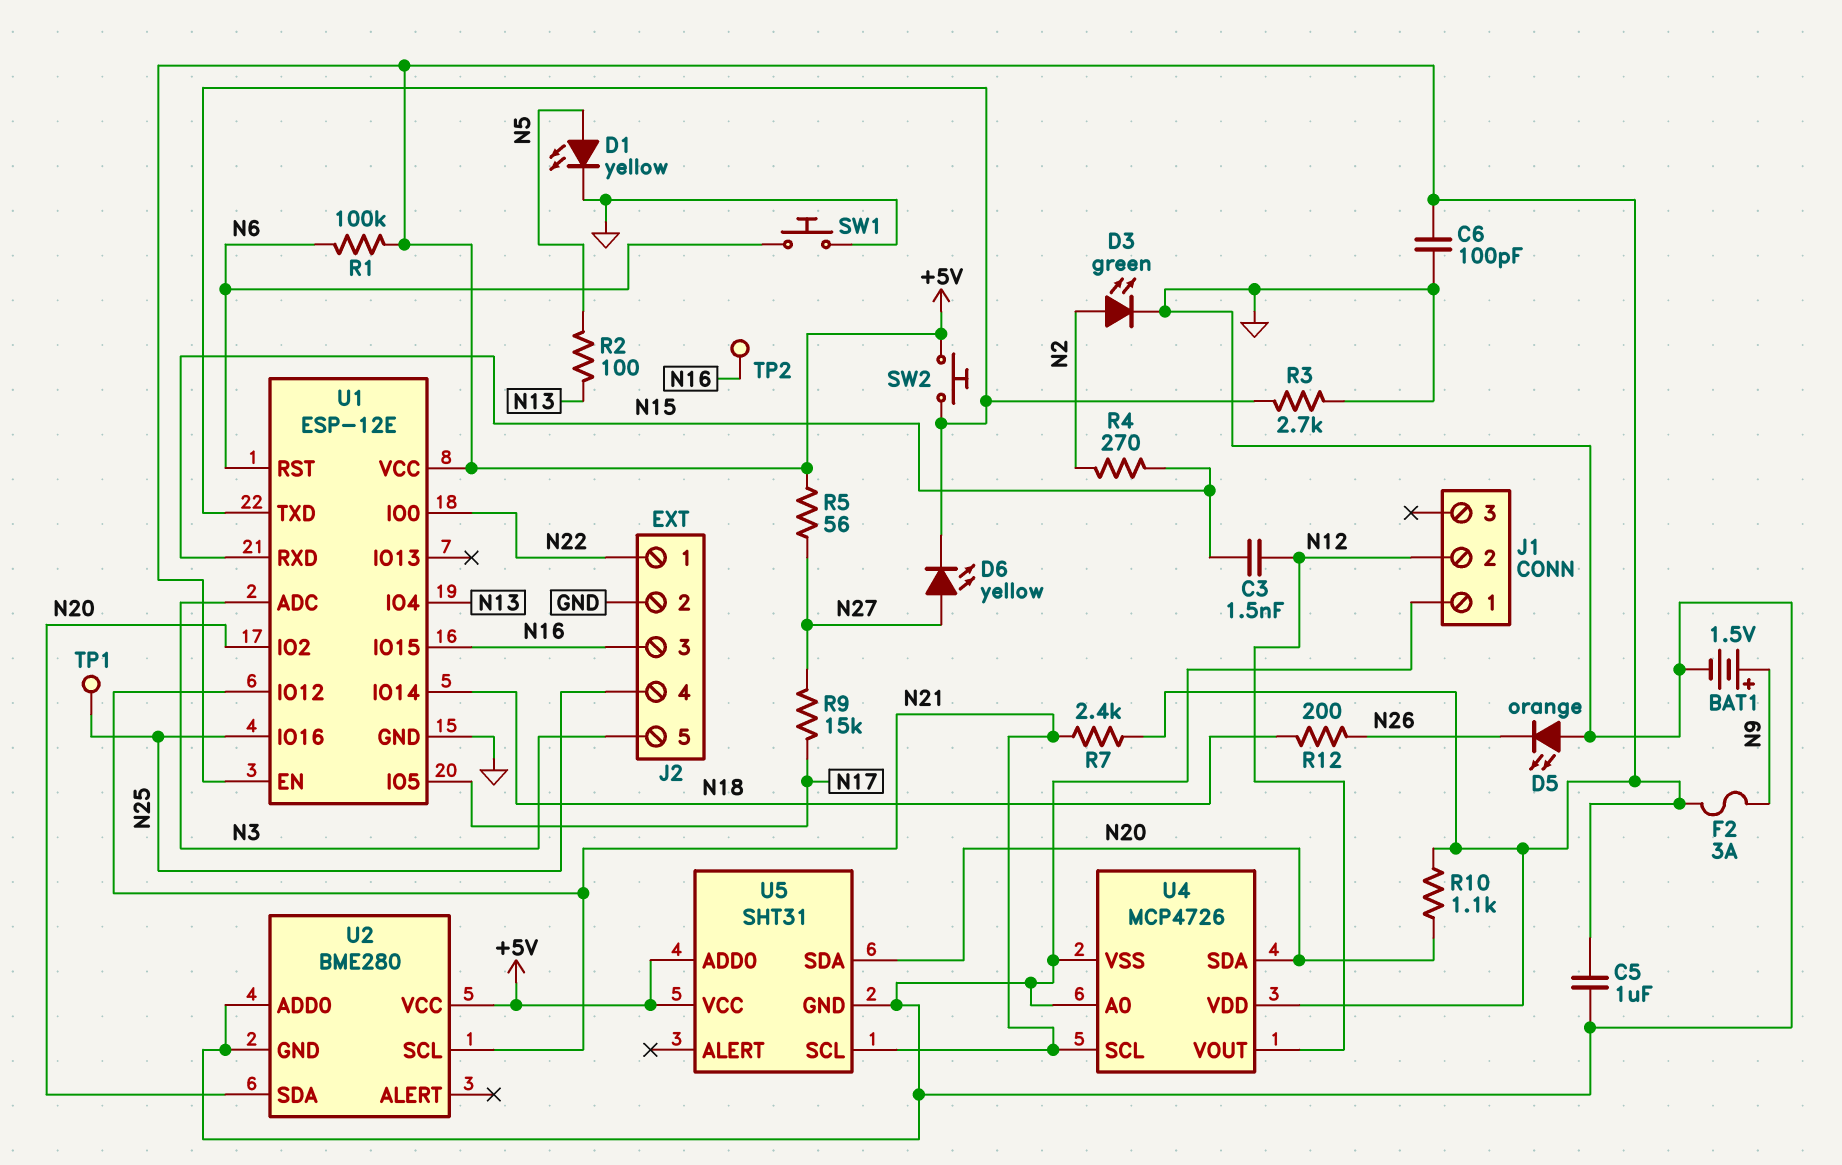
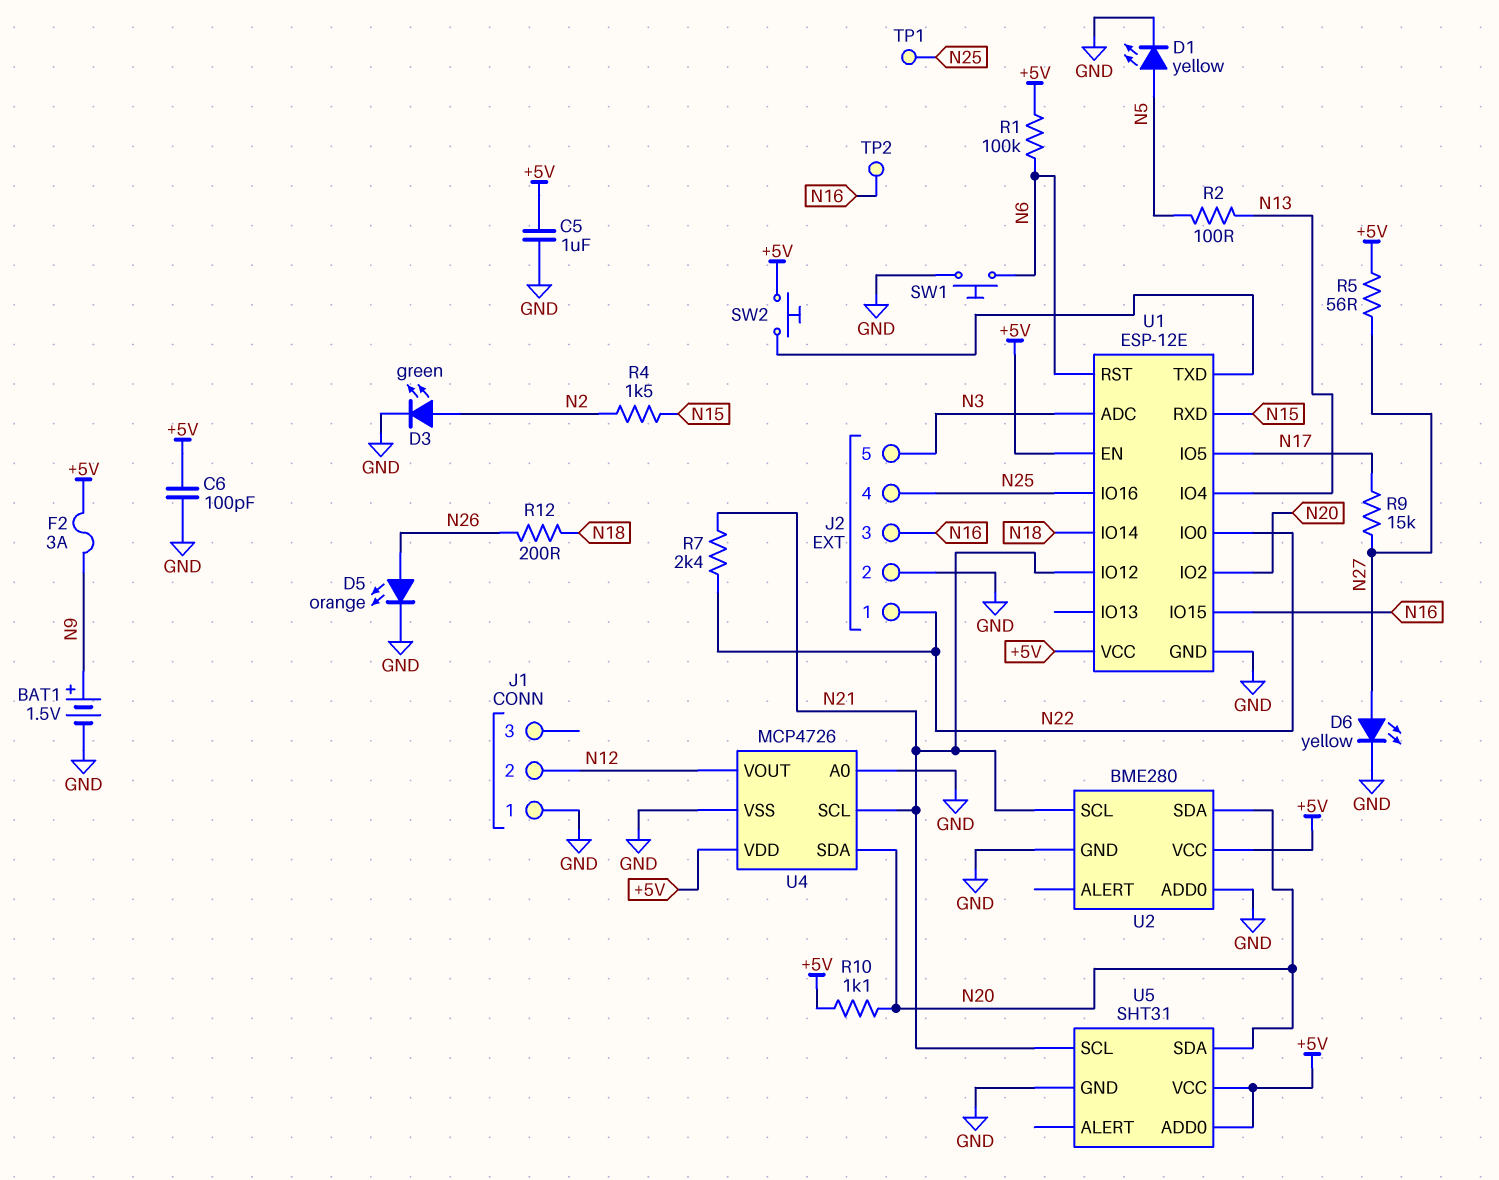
C3: 1.5nF (N12, N15) -> none
D5: LED orange (A GND, K N26) -> LED orange (A N26, K GND)
D6: LED yellow (A N27, K U1/TXD) -> LED yellow (A N27, K GND)
R3: 2.7k (GND, U1/TXD) -> none
R4: 270 (N2, N15) -> 1.5k (N2, N15)
R7: 2.4k (+5V, N21) -> 2.4k (N21, N22)

